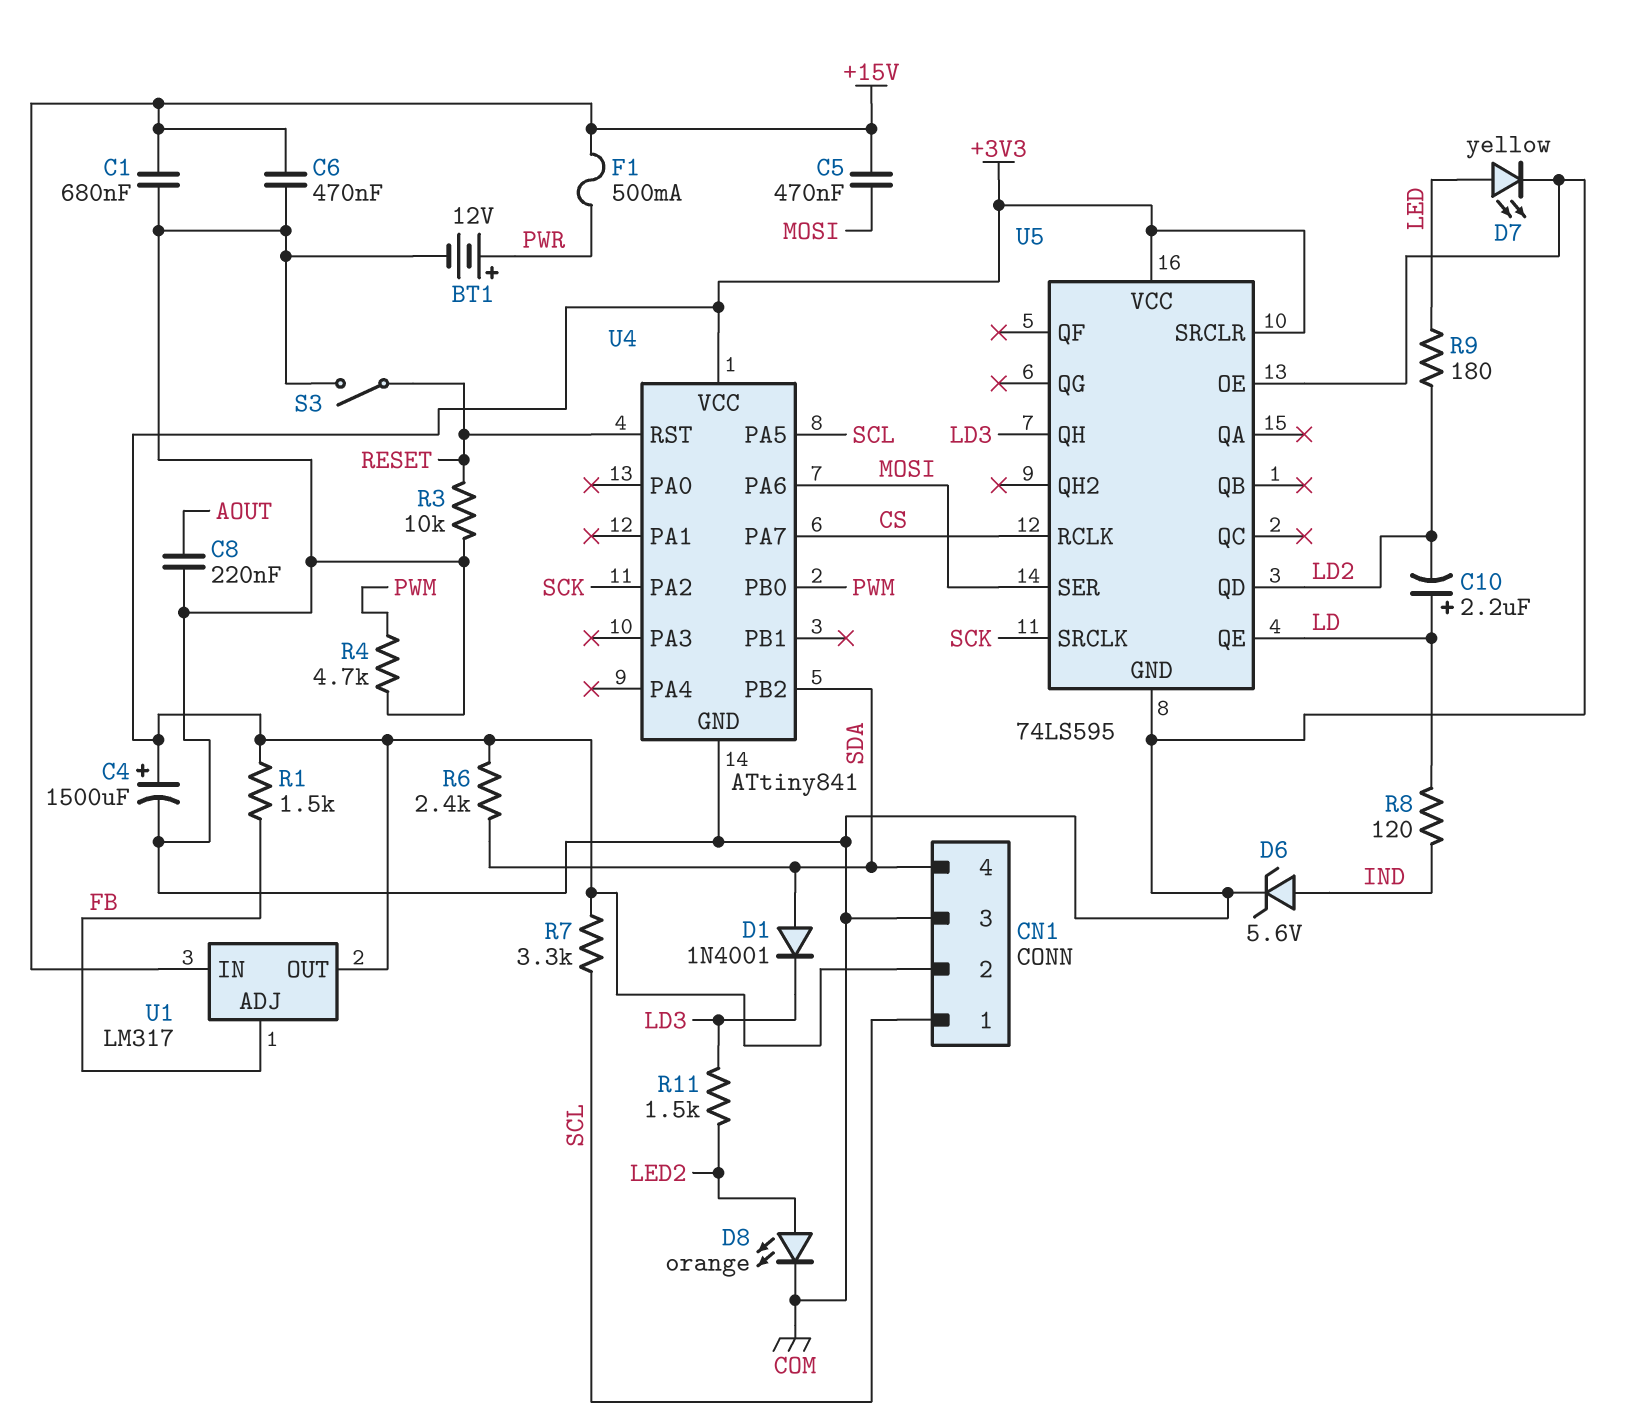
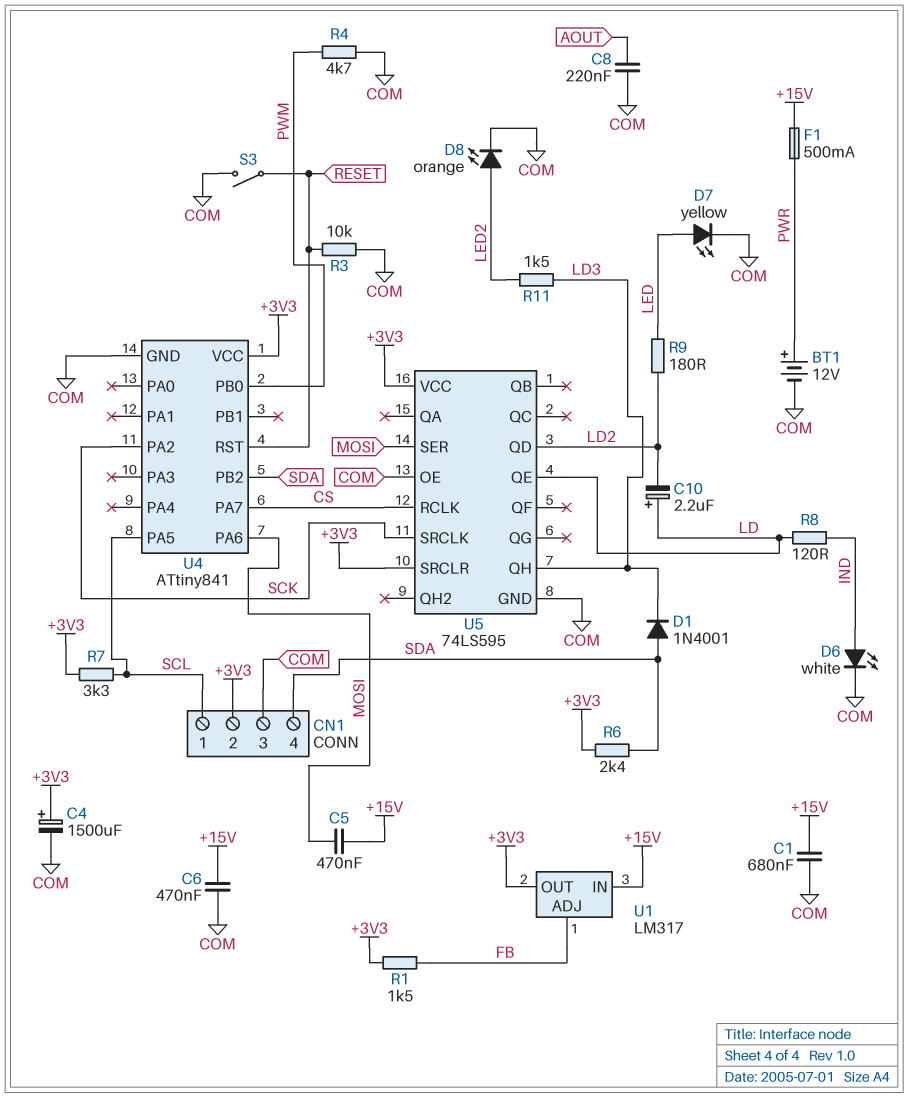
D6: zener 5.6V (A IND, K COM) -> LED white (A IND, K COM)

